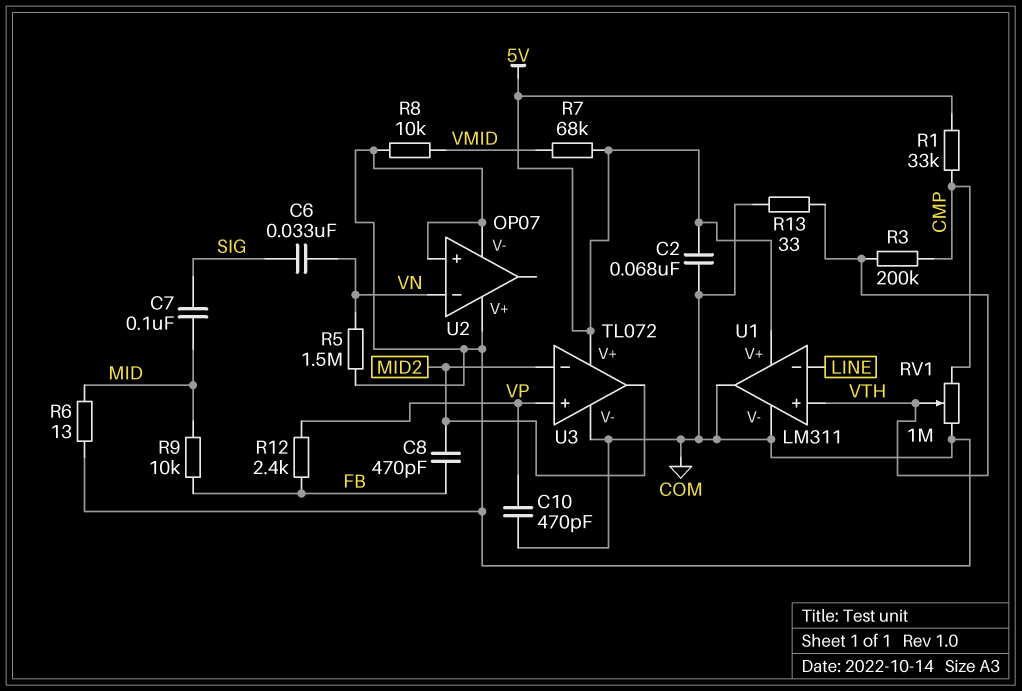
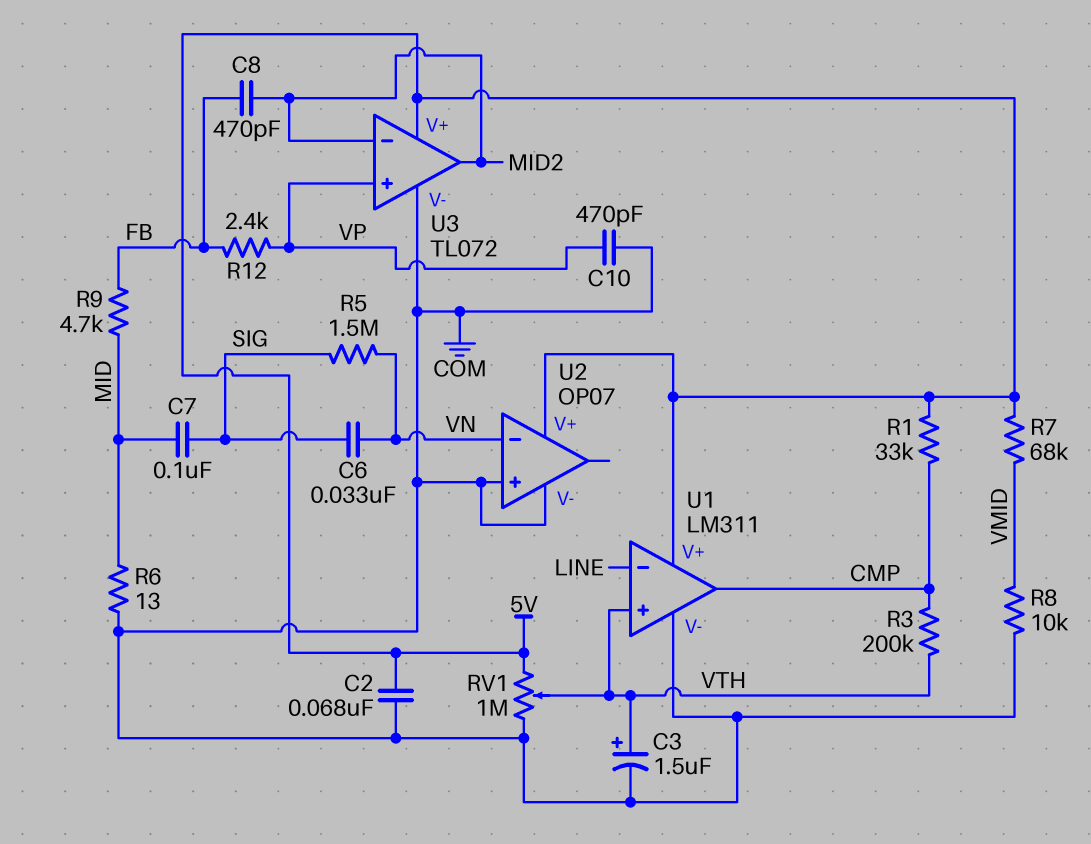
C3: none -> 1.5uF (plus VTH, minus COM)
R5: 1.5M (COM, VN) -> 1.5M (SIG, VN)
R9: 10k (FB, MID) -> 4.7k (FB, MID)
R13: 33 (COM, VTH) -> none
RV1: 1M (CMP, COM, wiper VTH) -> 1M (5V, COM, wiper VTH)
U1 pin out: COM -> CMP
U2 pin V+: COM -> 5V

